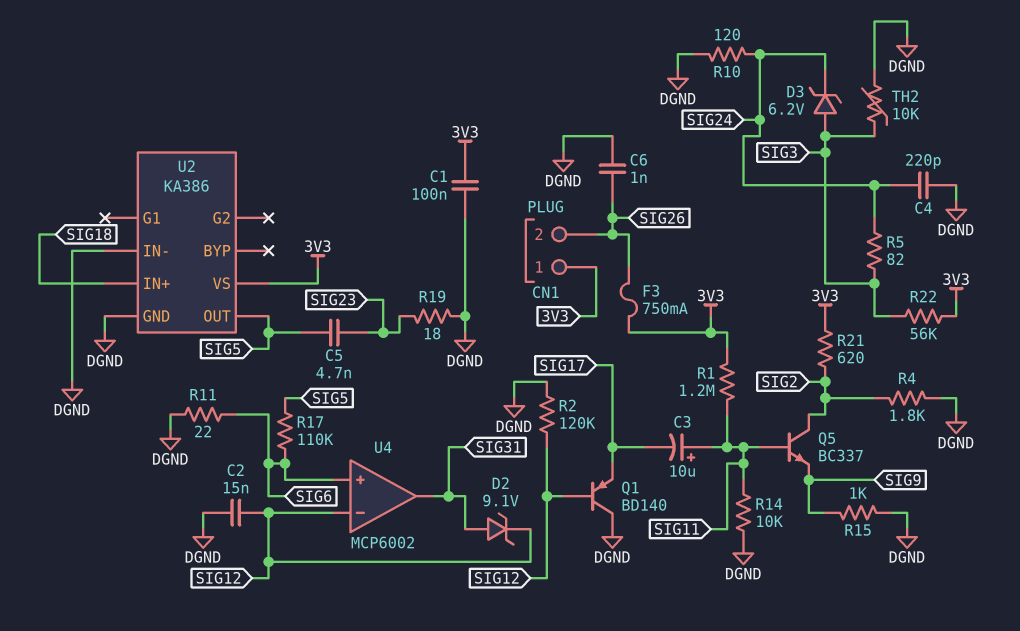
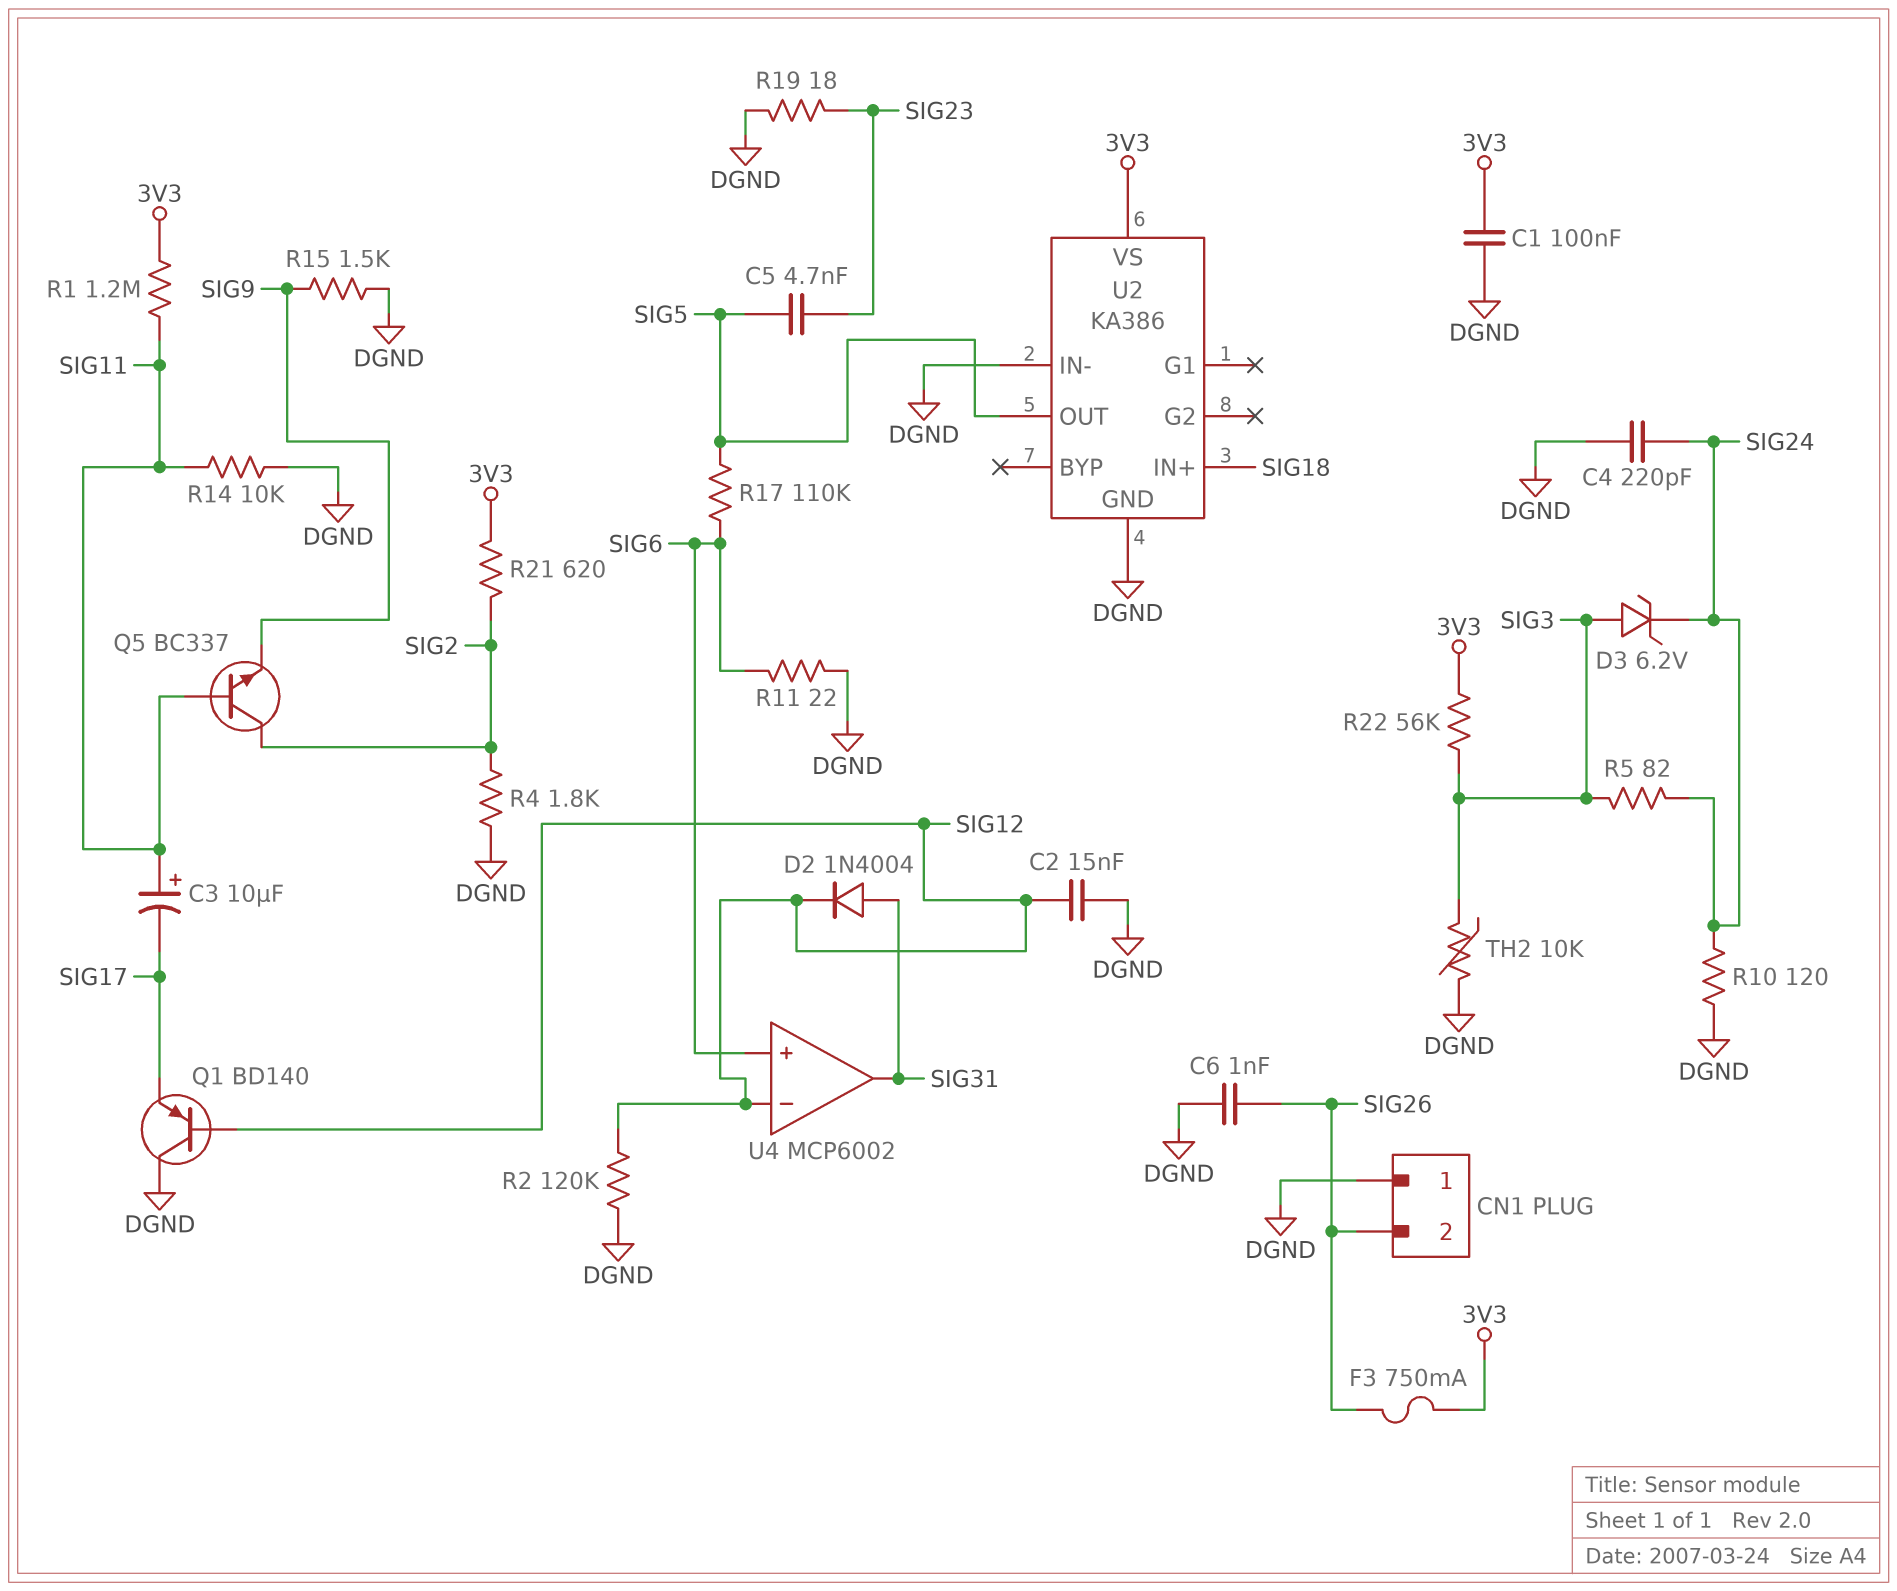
CN1 pin 1: 3V3 -> DGND
D2: zener 9.1V (A SIG31, K SIG12) -> diode 1N4004 (A SIG31, K SIG12)
R15: 1k (DGND, SIG9) -> 1.5k (DGND, SIG9)

